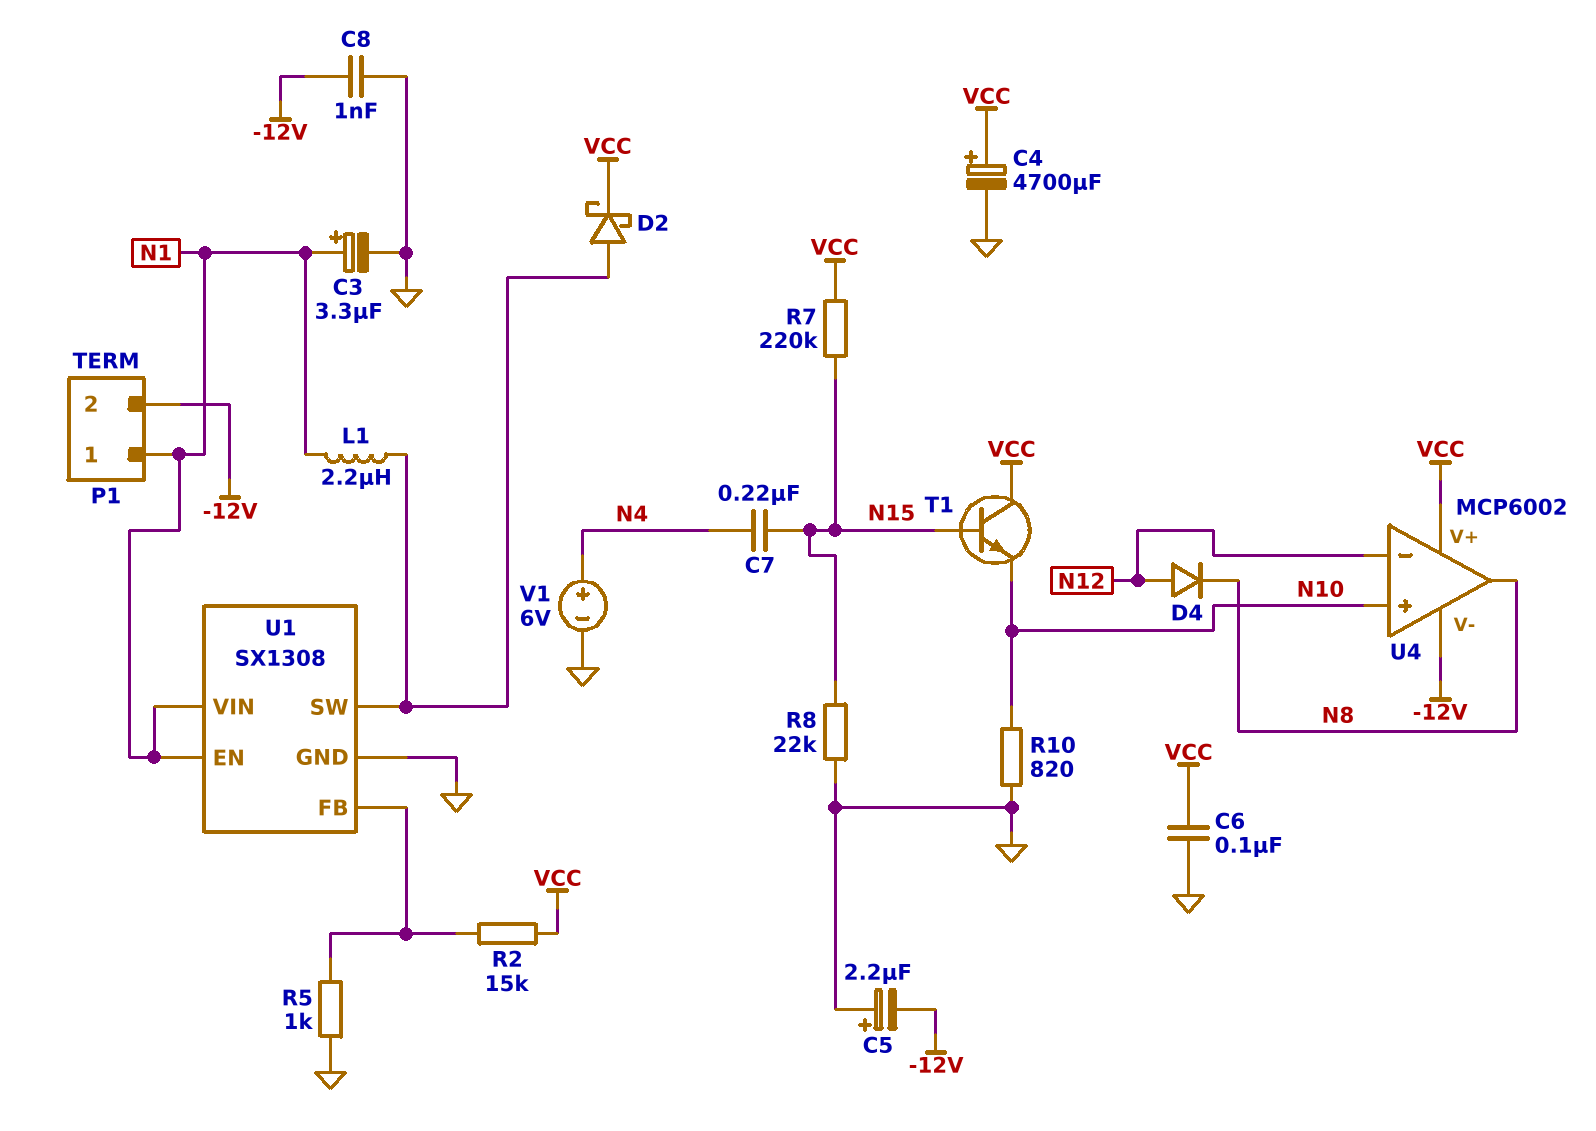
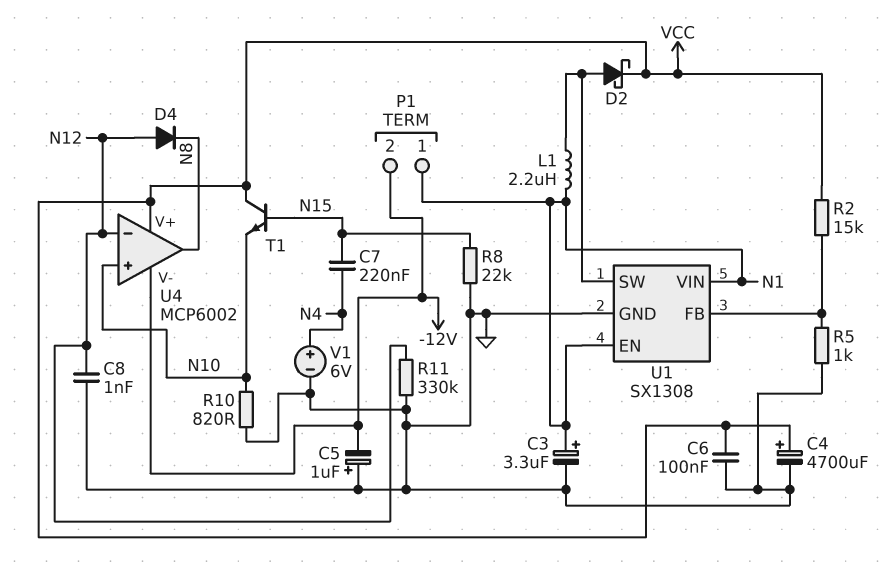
C5: 2.2uF (plus GND, minus -12V) -> 1uF (plus GND, minus -12V)
C8: 1nF (-12V, GND) -> 1nF (GND, N12)
R7: 220k (N15, VCC) -> none
R11: none -> 330k (GND, N12)

